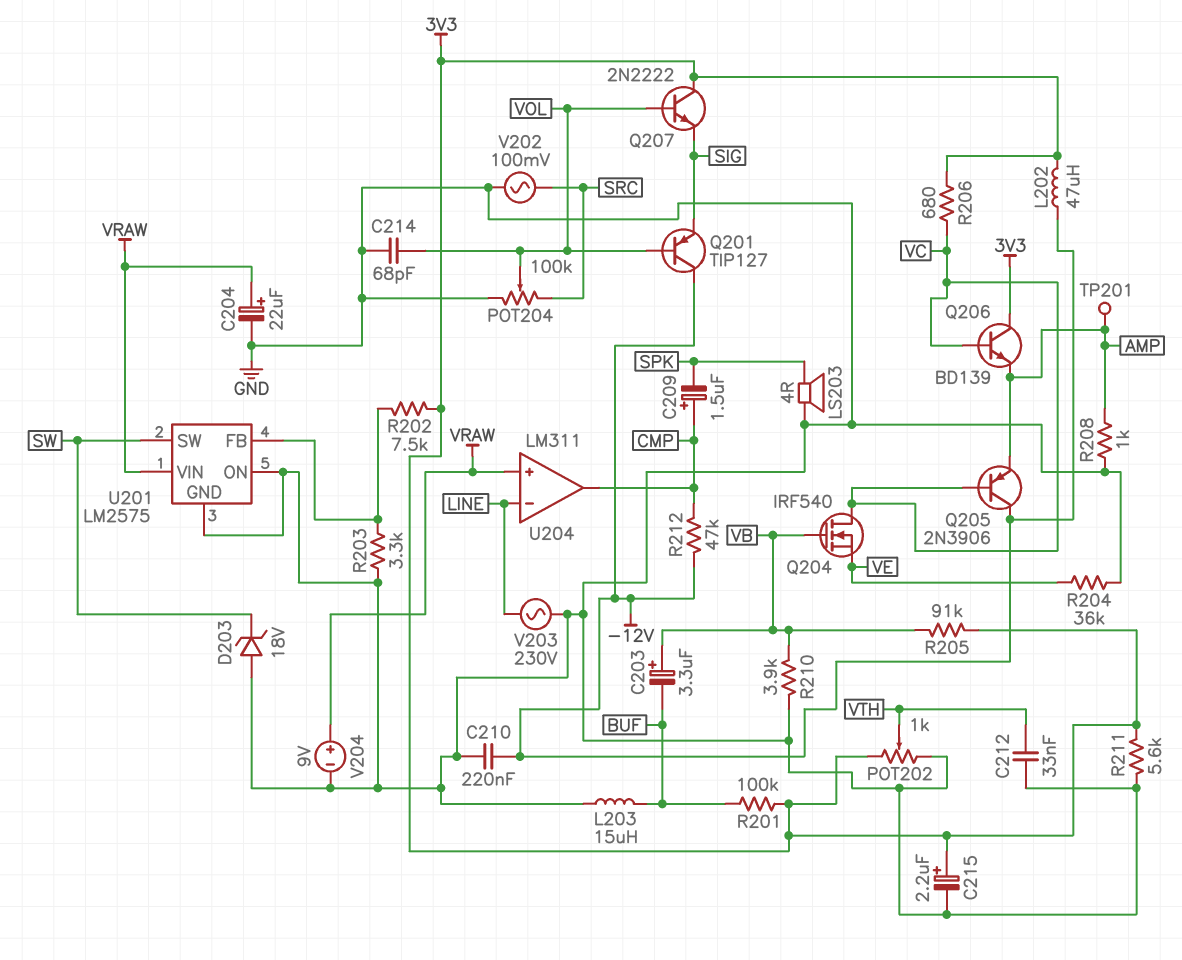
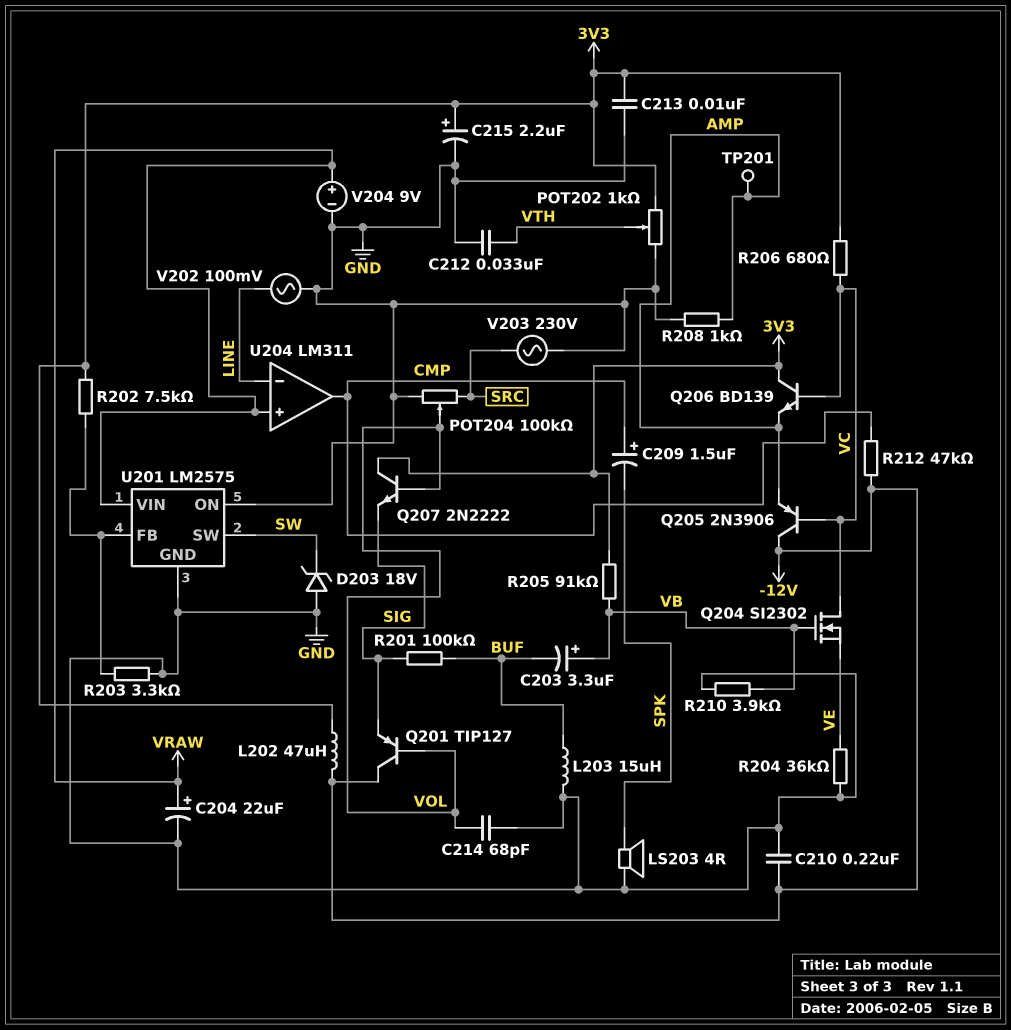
C213: none -> 10nF (3V3, GND)
Q204: NMOS IRF540 (G VB, D VC, S VE) -> NMOS SI2302 (G VB, D VC, S VE)
R201: 100k (3V3, BUF) -> 100k (BUF, SIG)
R211: 5.6k (3V3, GND) -> none
V202: AC 100mV (GND, SRC) -> AC 100mV (GND, LINE)
V203: AC 230V (GND, LINE) -> AC 230V (GND, SRC)

